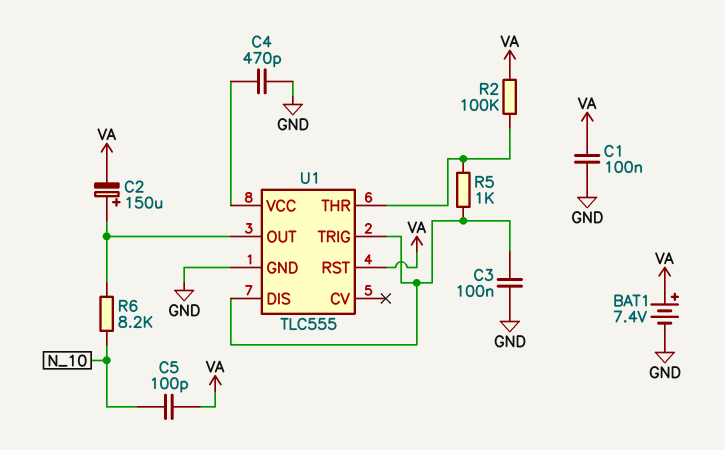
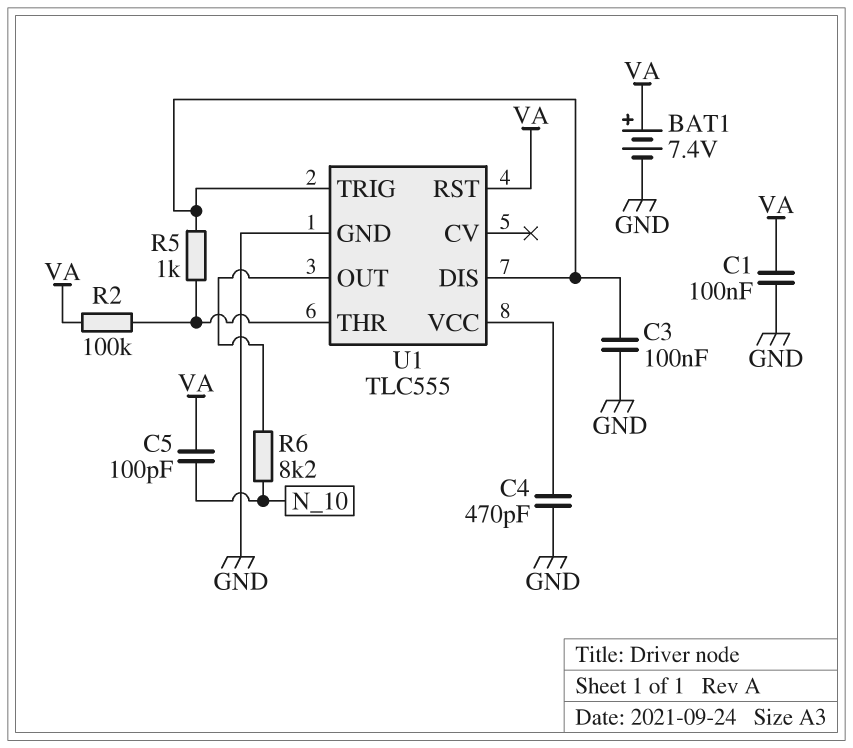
C2: 150uF (plus U1/OUT, minus VA) -> none

